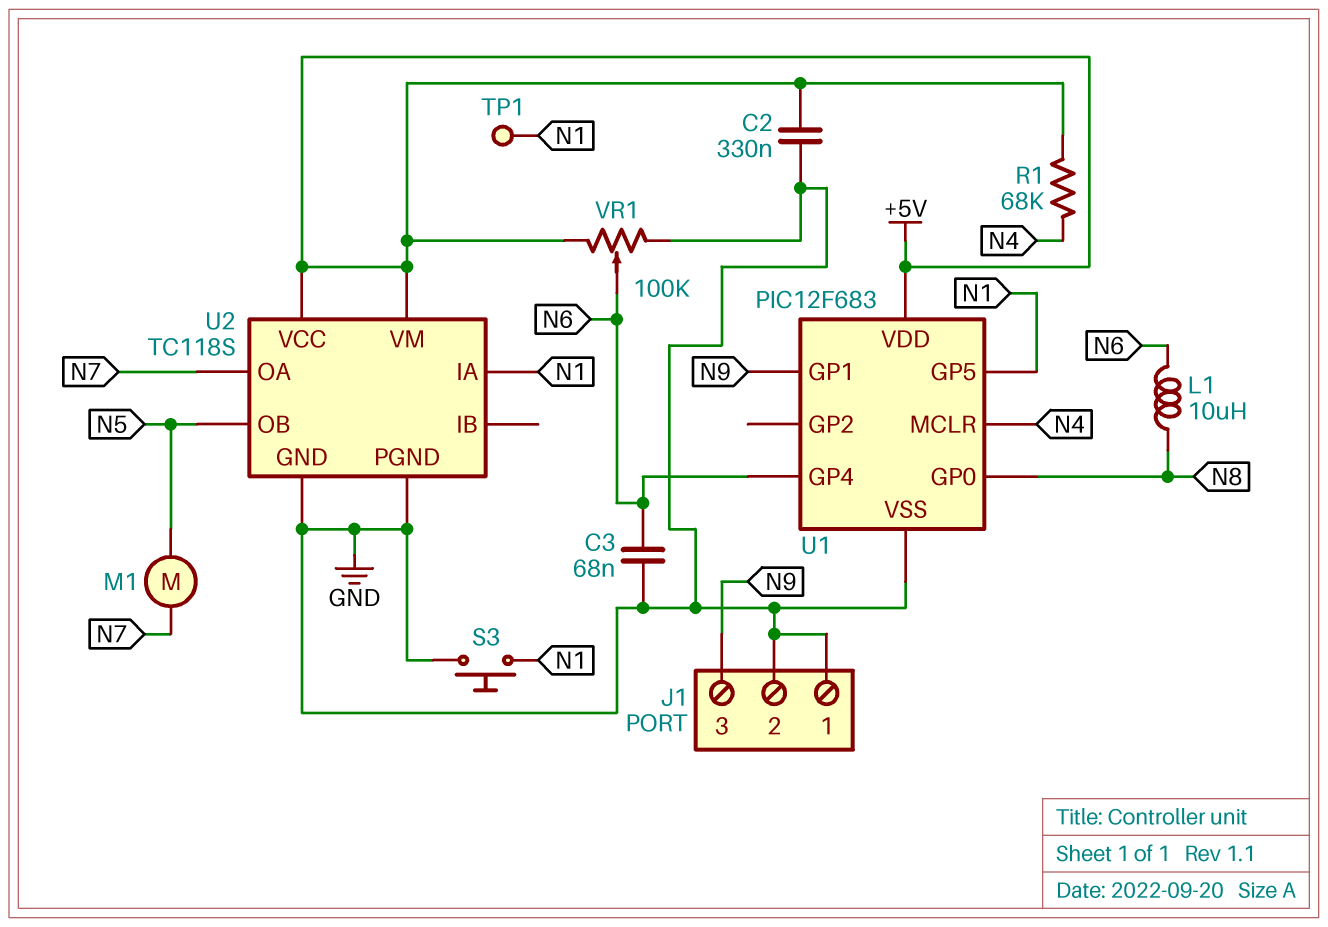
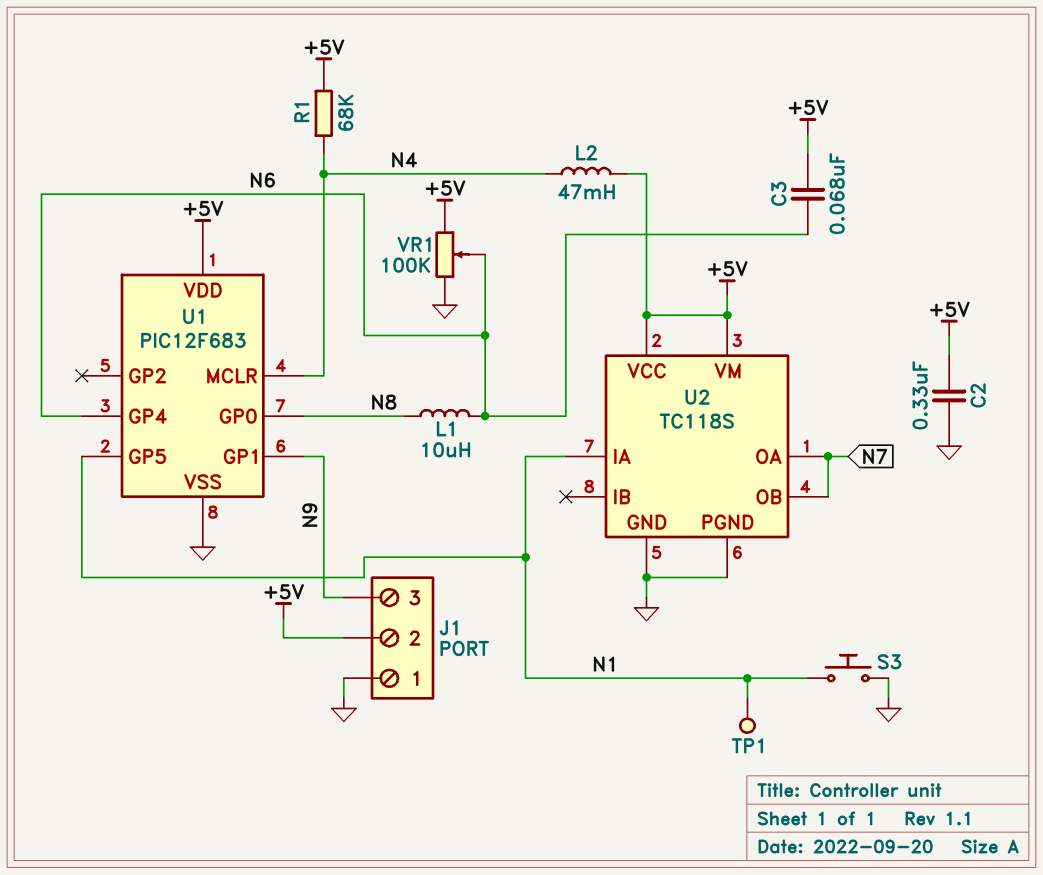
C3: 68nF (GND, N6) -> 68nF (+5V, N6)
J1 pin 2: GND -> +5V
L2: none -> 47mH (+5V, N4)
M1: motor (N5, N7) -> none
U2 pin OB: N5 -> N7

